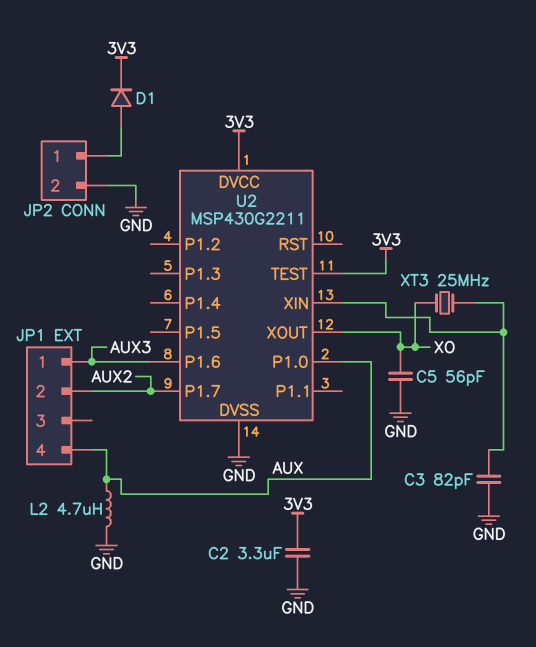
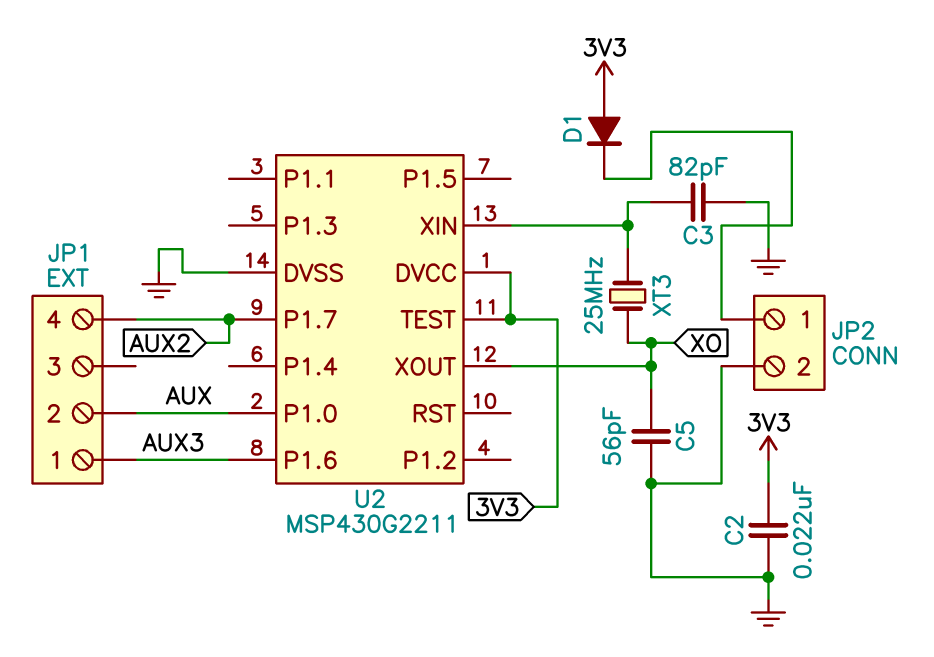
C2: 3.3uF (3V3, GND) -> 22nF (3V3, GND)
D1: diode (A JP2/1, K 3V3) -> diode (A 3V3, K JP2/1)
JP1 pin 2: AUX2 -> AUX
JP1 pin 4: AUX -> AUX2
L2: 4.7uH (AUX, GND) -> none

